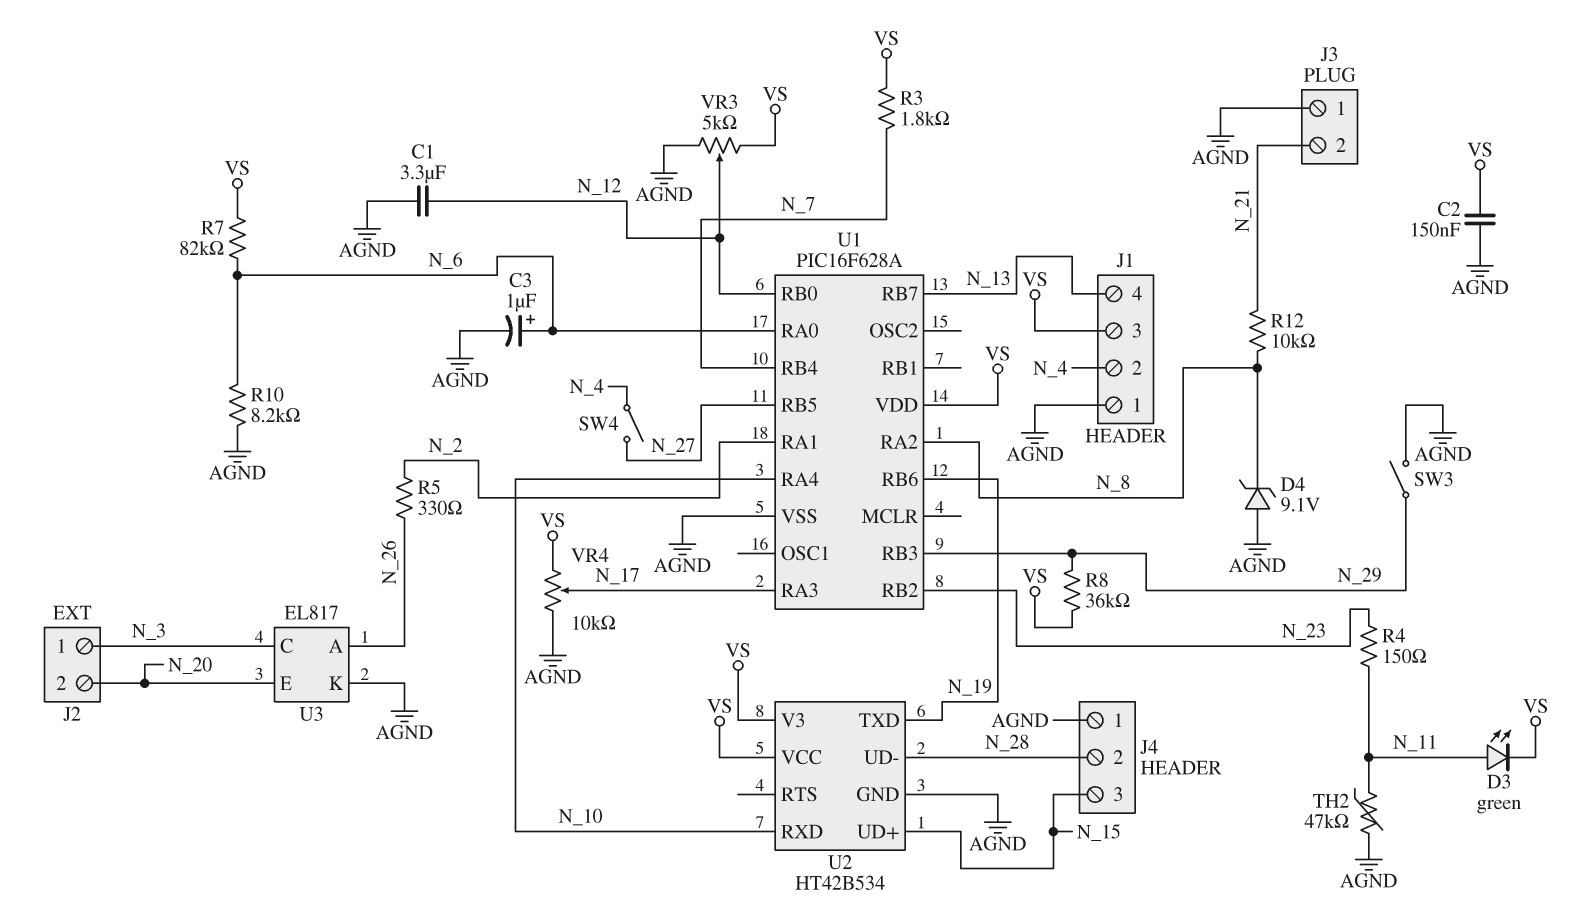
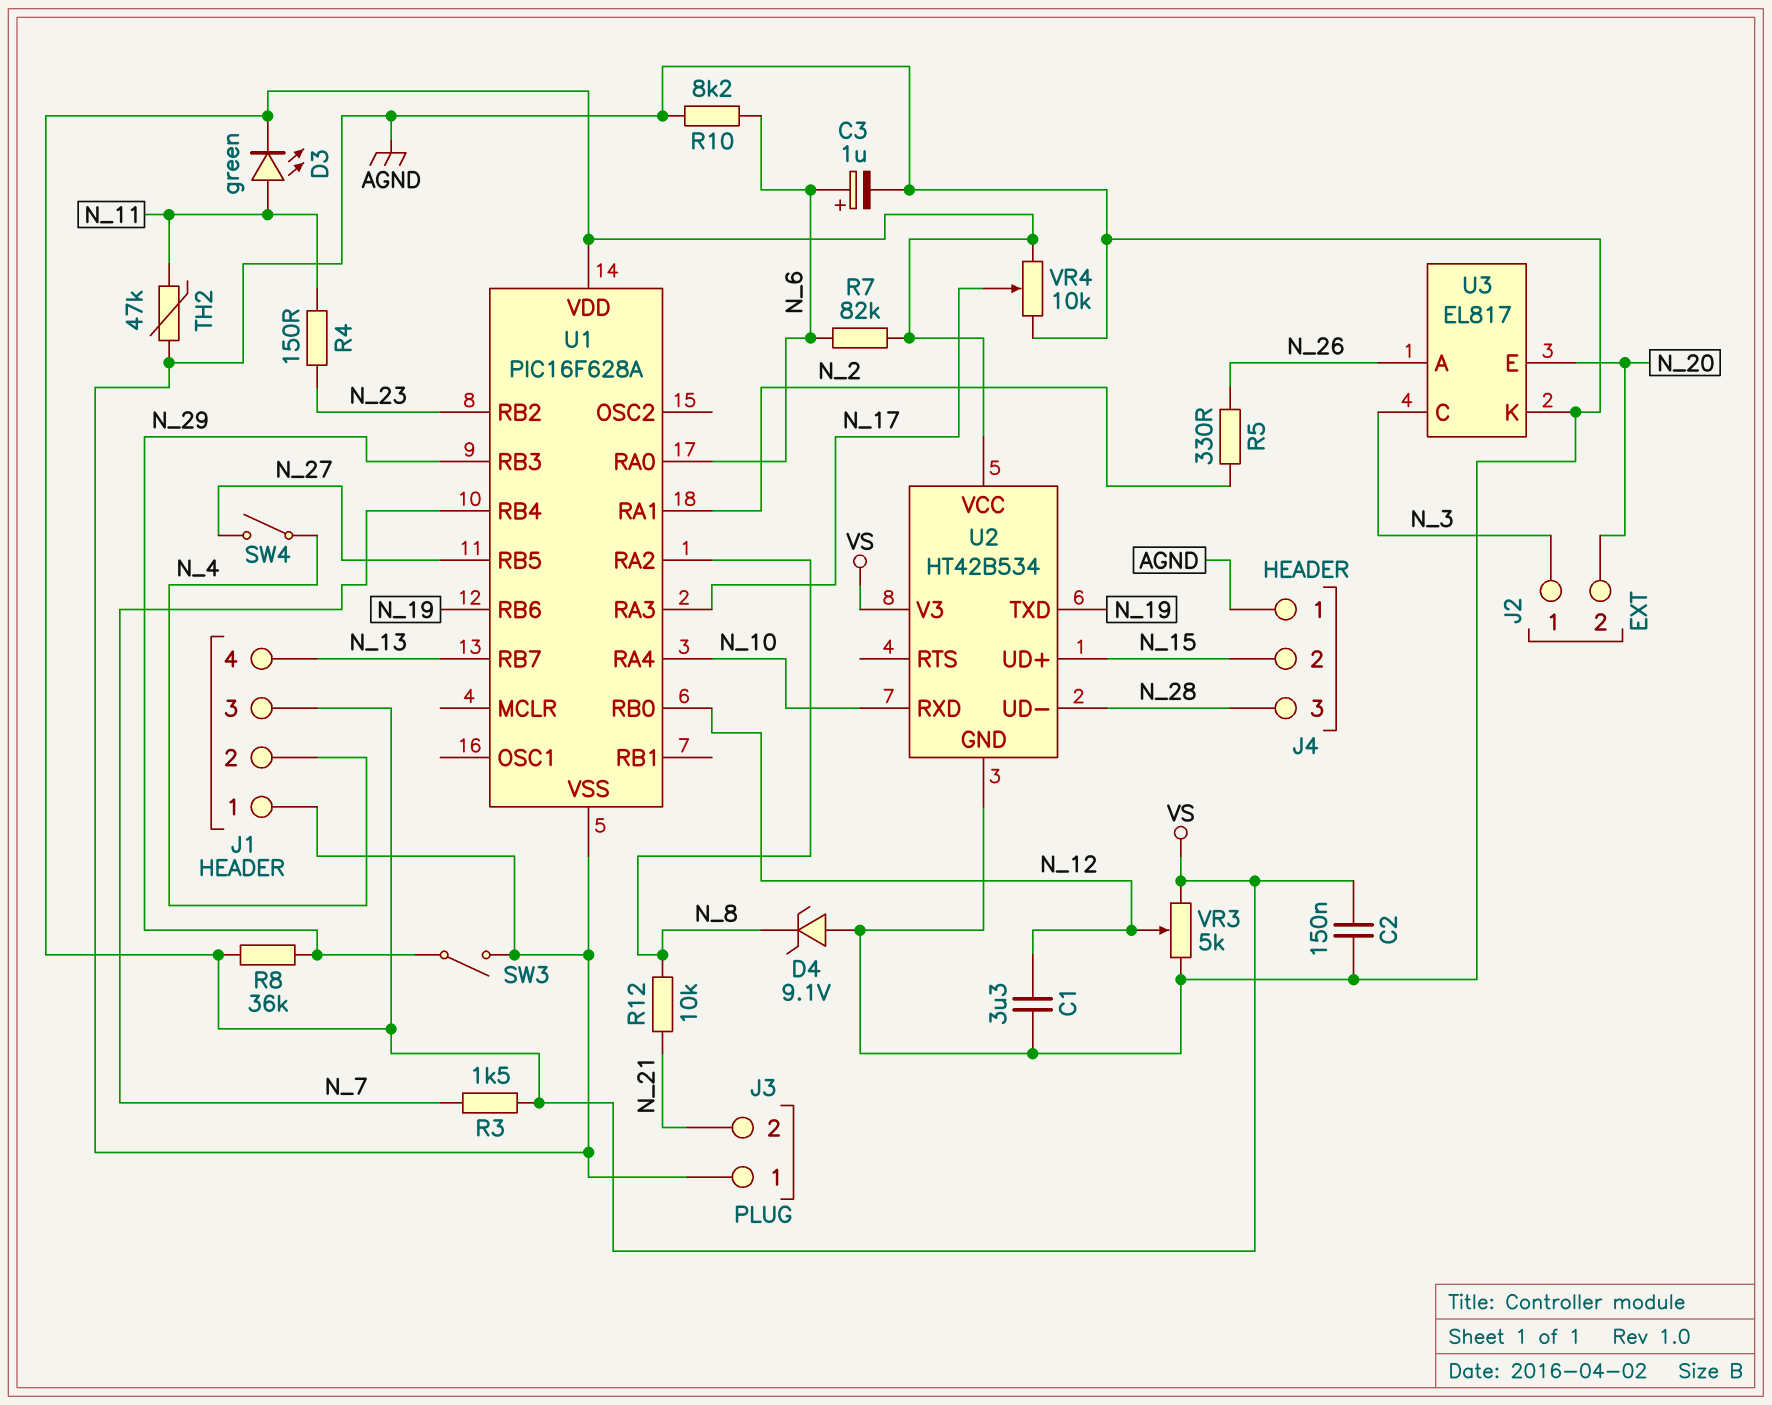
J4 pin 2: N_28 -> N_15
J4 pin 3: N_15 -> N_28
R3: 1.8k (N_7, VS) -> 1.5k (N_7, VS)

